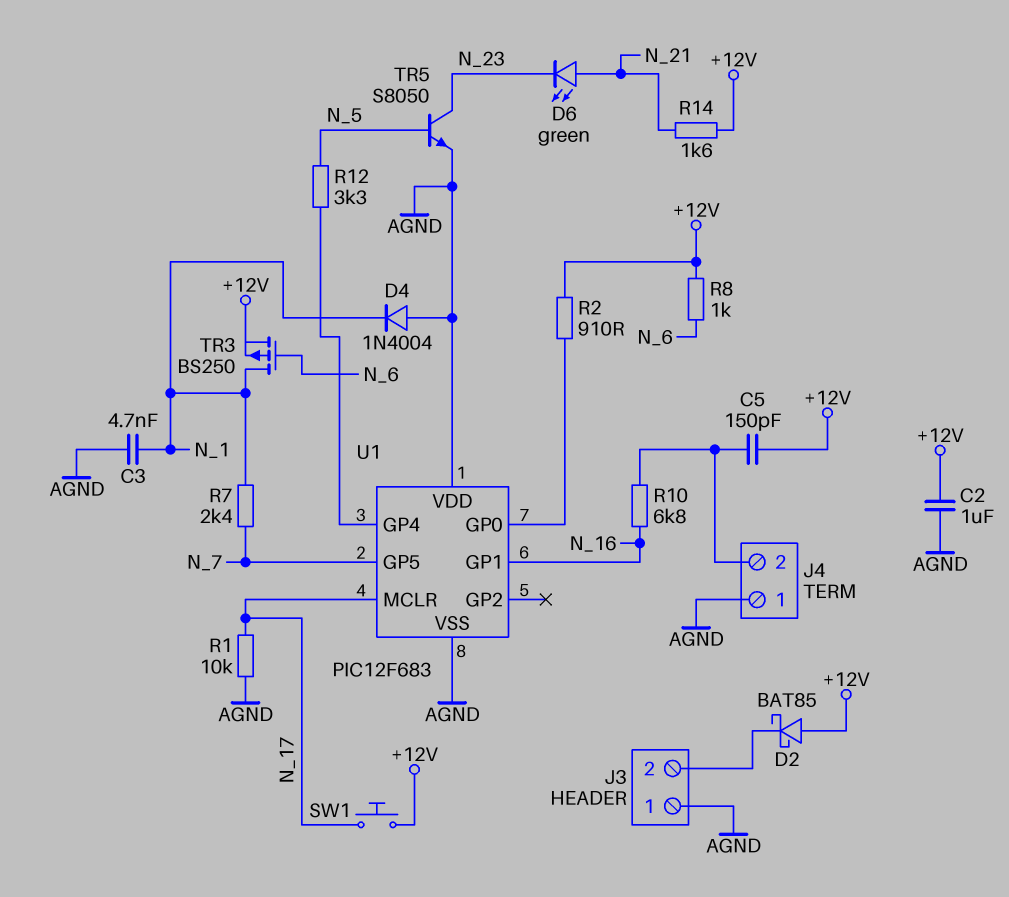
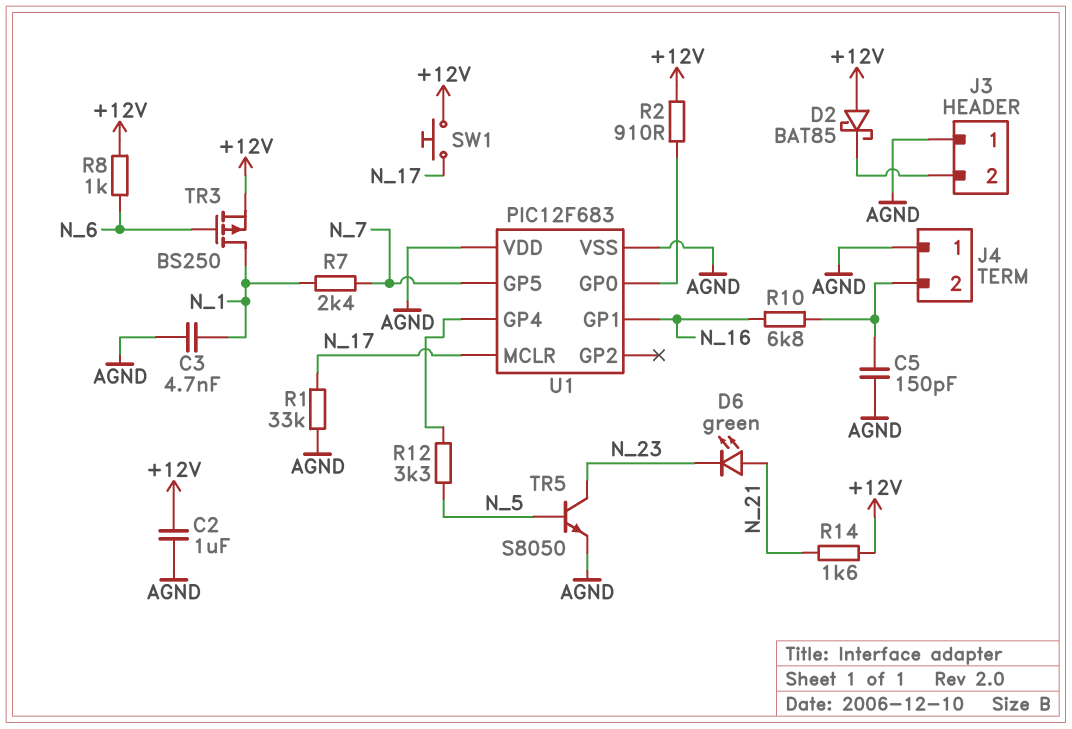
C5: 150pF (+12V, J4/2) -> 150pF (AGND, J4/2)
D4: diode 1N4004 (A AGND, K N_1) -> none
R1: 10k (AGND, N_17) -> 33k (AGND, N_17)

